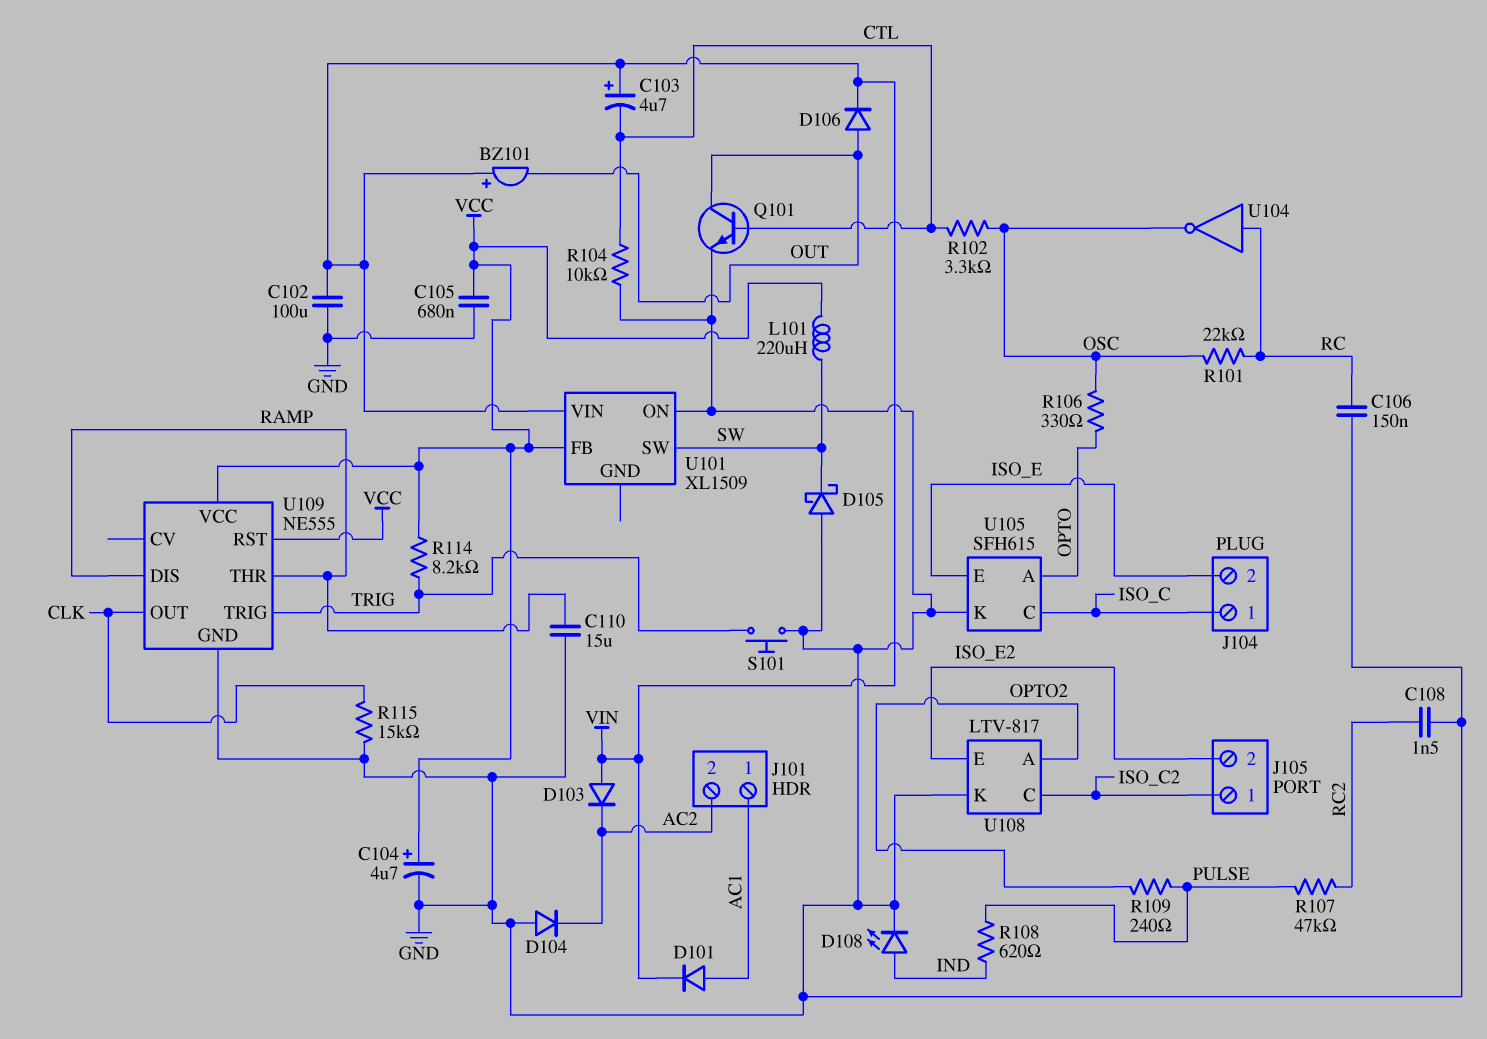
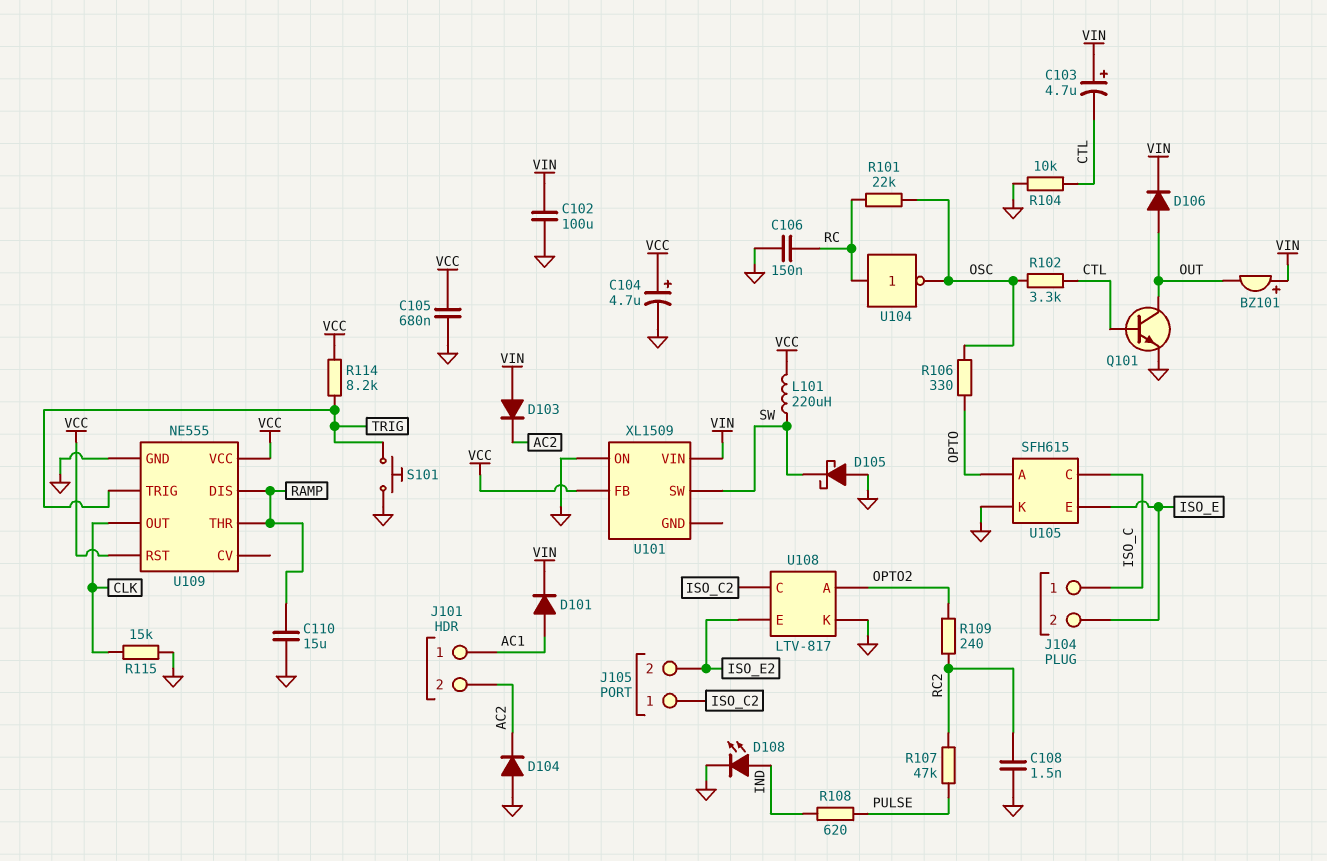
R109: 240 (OPTO2, PULSE) -> 240 (OPTO2, RC2)

